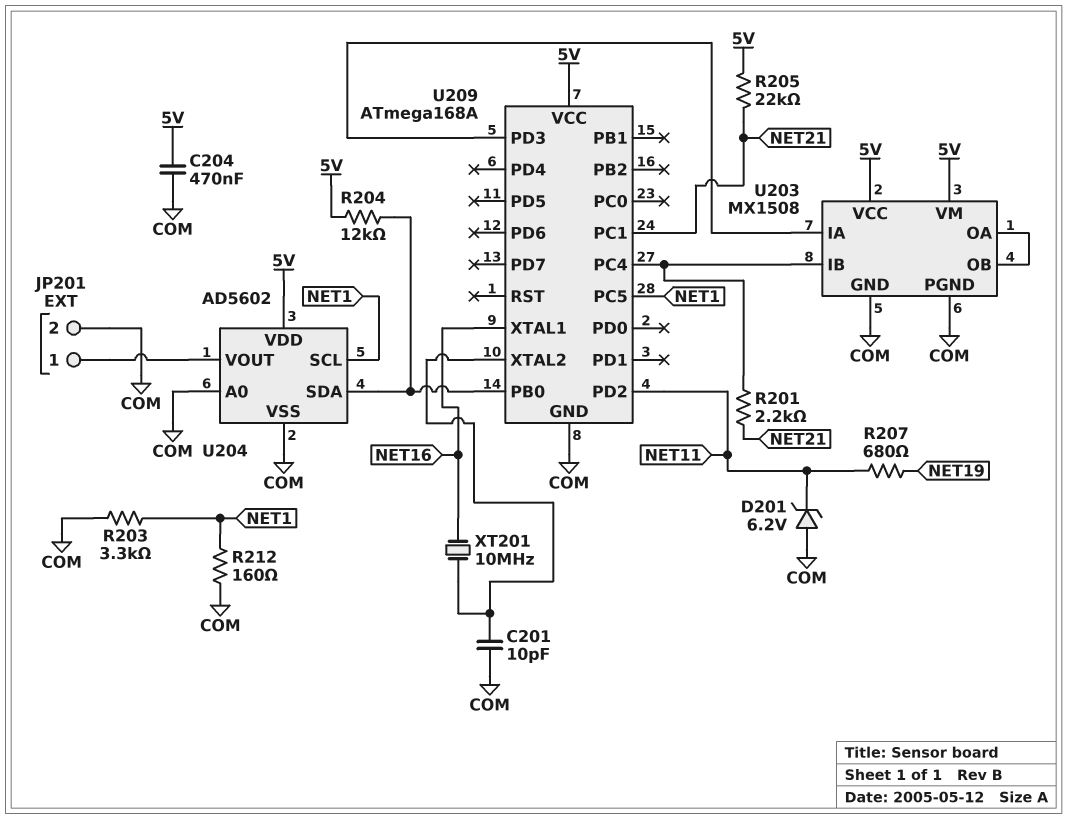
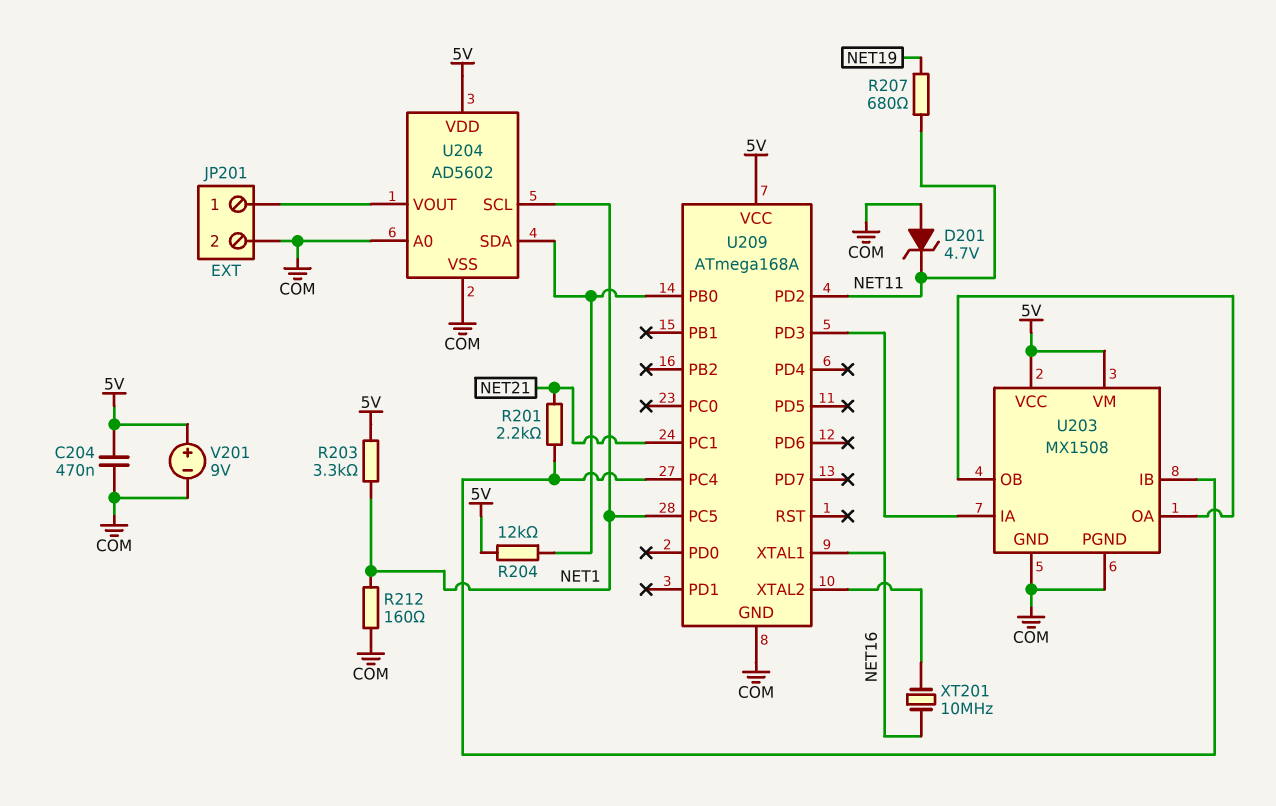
C201: 10pF (COM, U209/XTAL2) -> none
D201: zener 6.2V (A COM, K NET11) -> zener 4.7V (A COM, K NET11)
R203: 3.3k (COM, NET1) -> 3.3k (5V, NET1)
R205: 22k (5V, NET21) -> none
V201: none -> 9V (plus 5V, minus COM)

